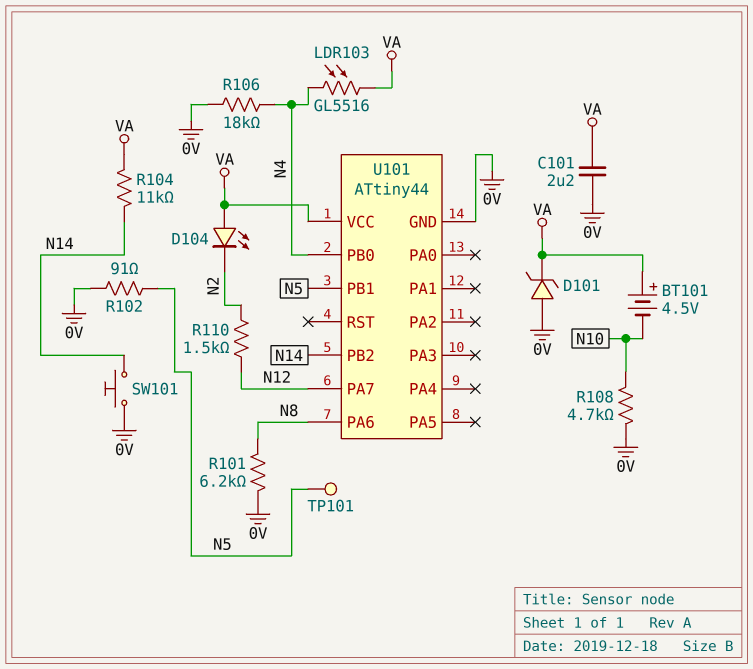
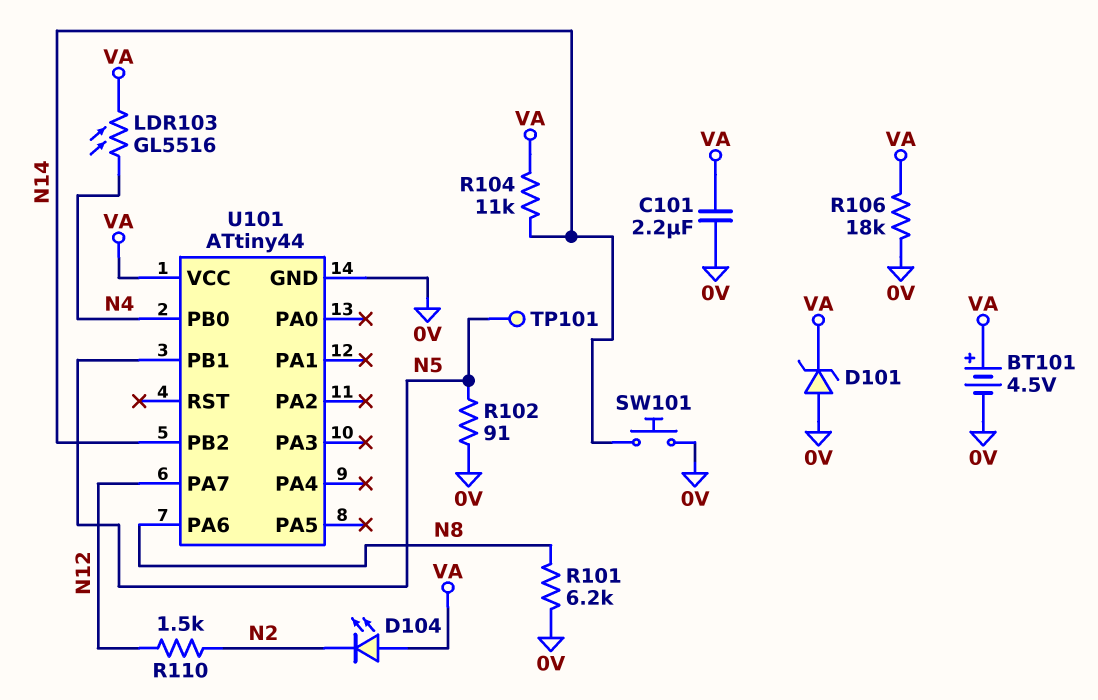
BT101: 4.5V (plus VA, minus N10) -> 4.5V (plus VA, minus 0V)
R106: 18k (0V, N4) -> 18k (0V, VA)
R108: 4.7k (0V, N10) -> none

